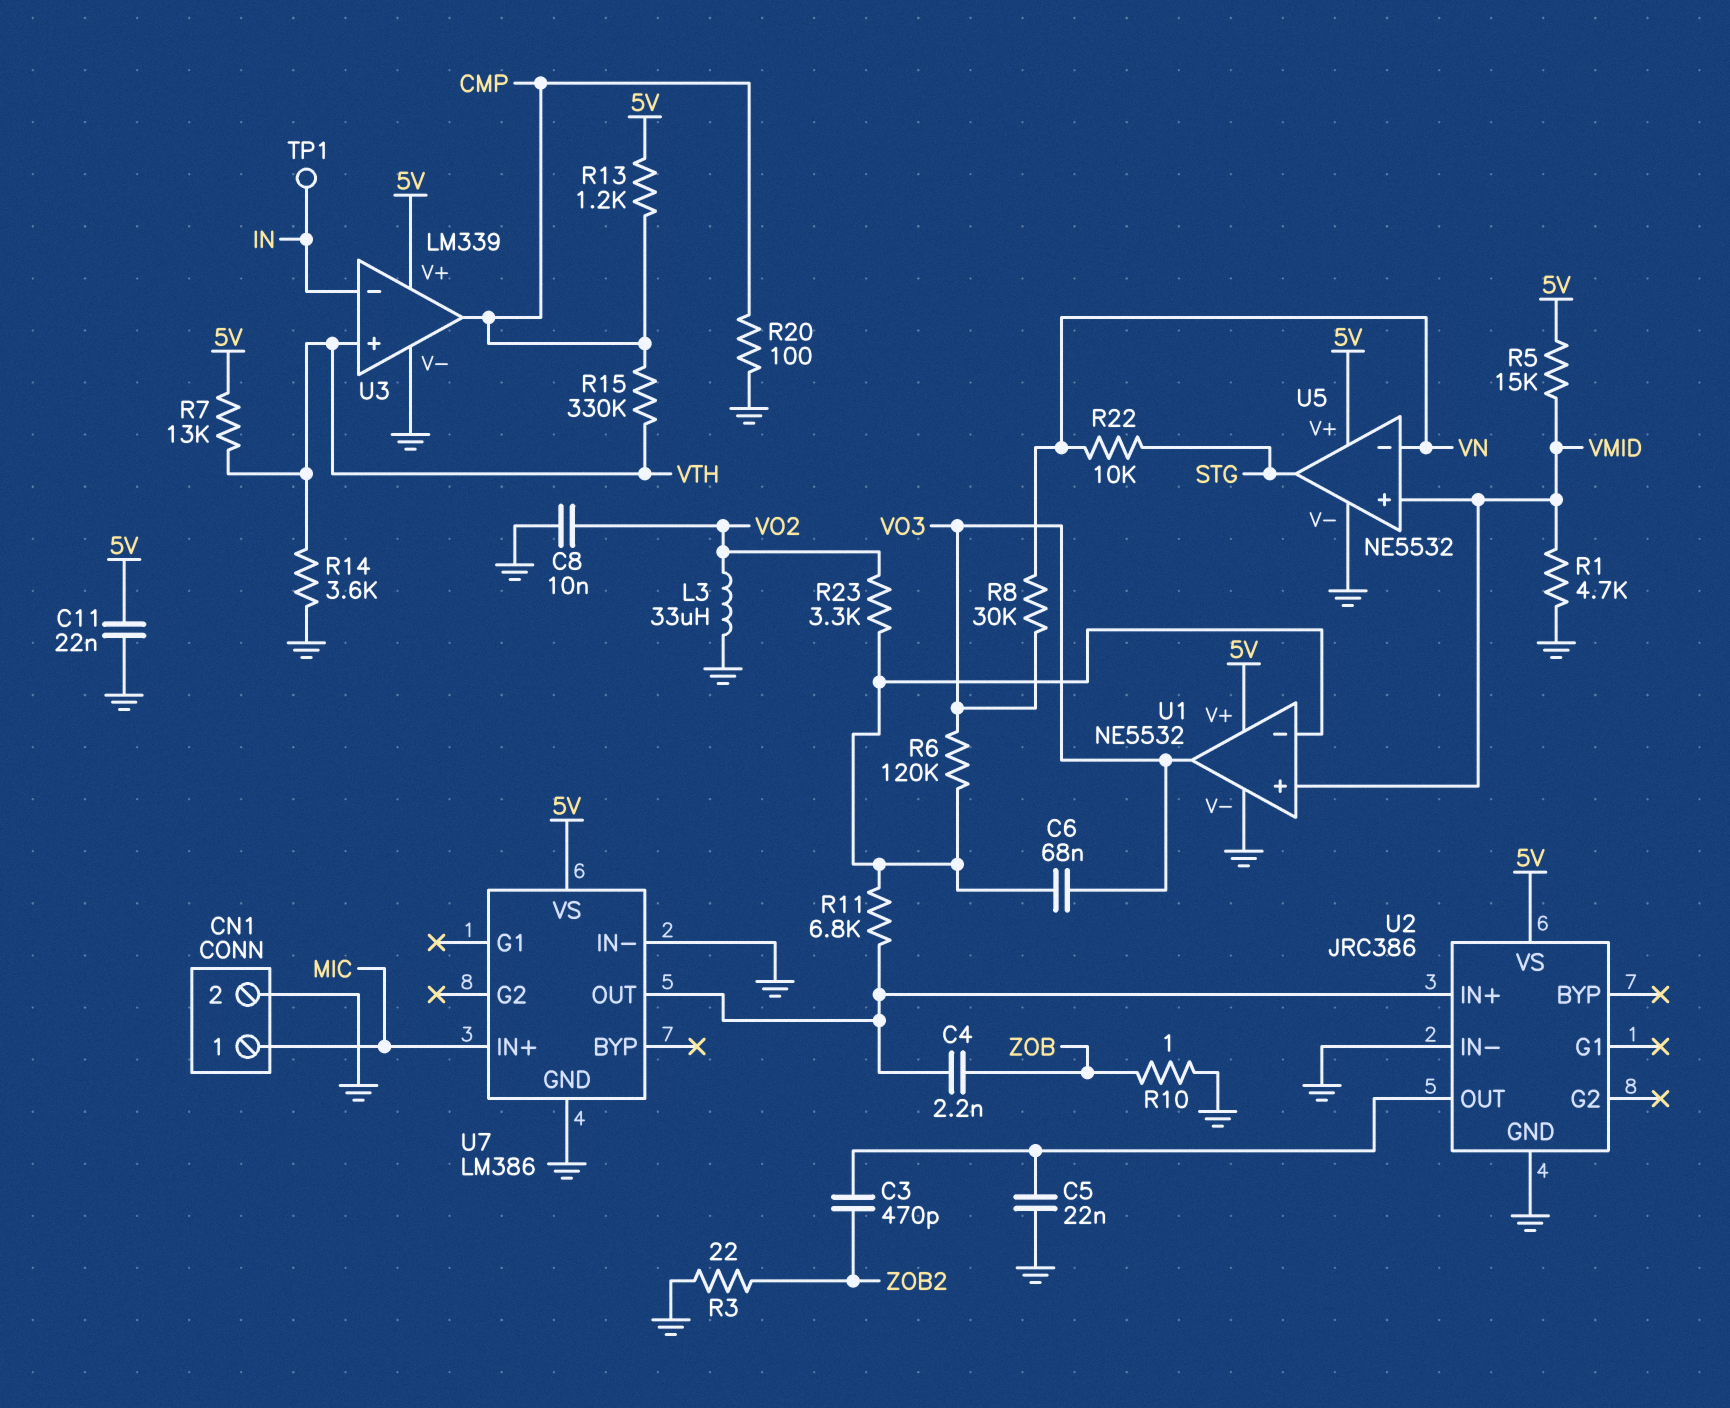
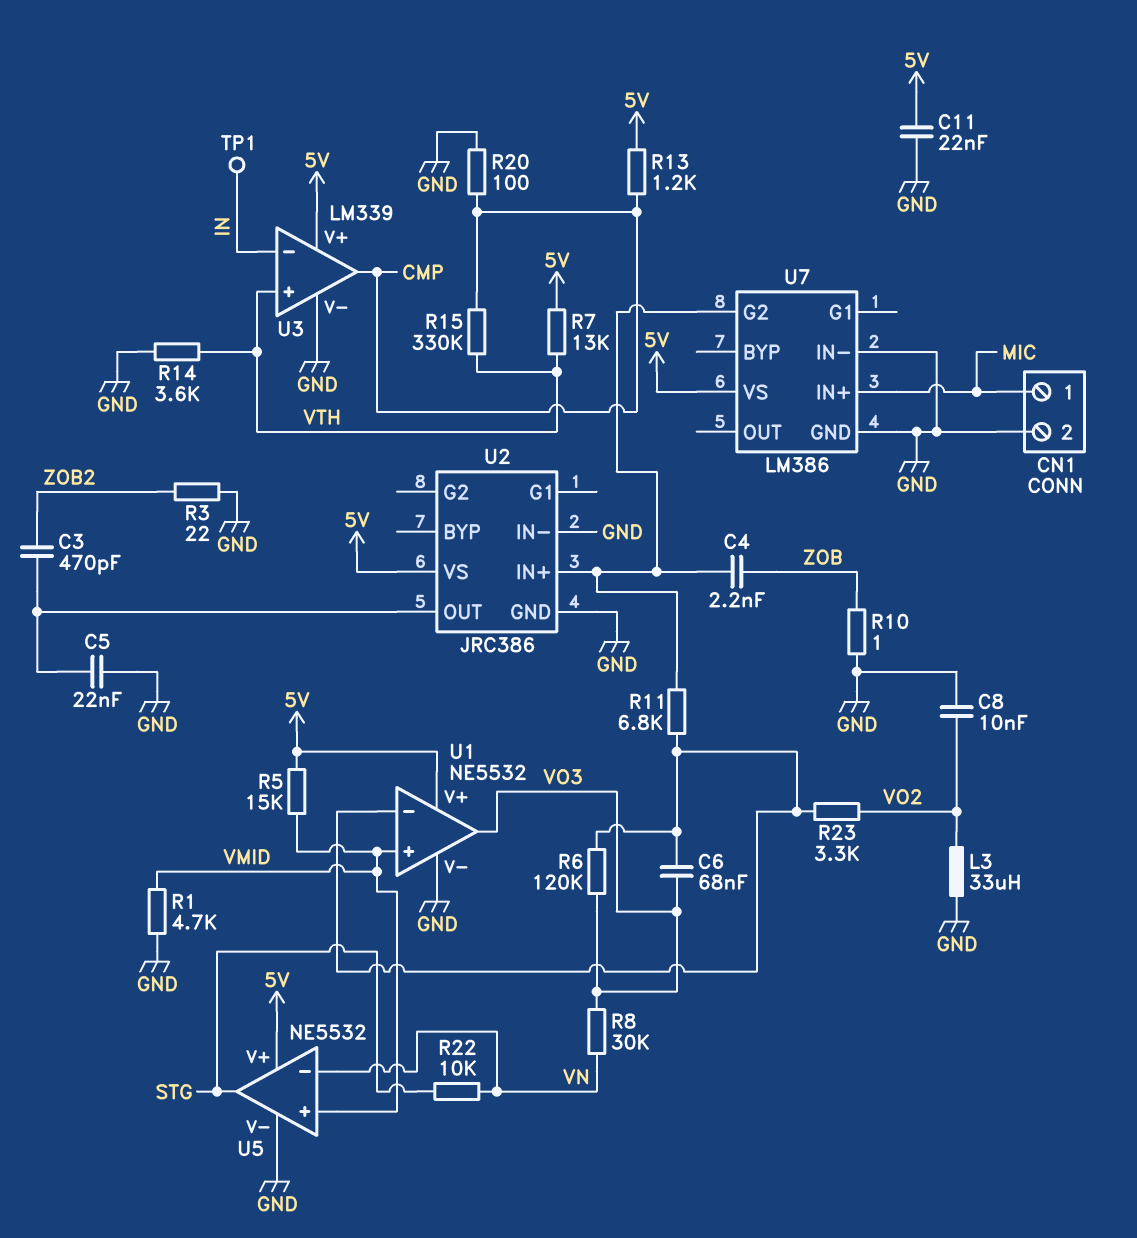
U7 pin G2: none -> U2/IN+
U7 pin OUT: U2/IN+ -> none

